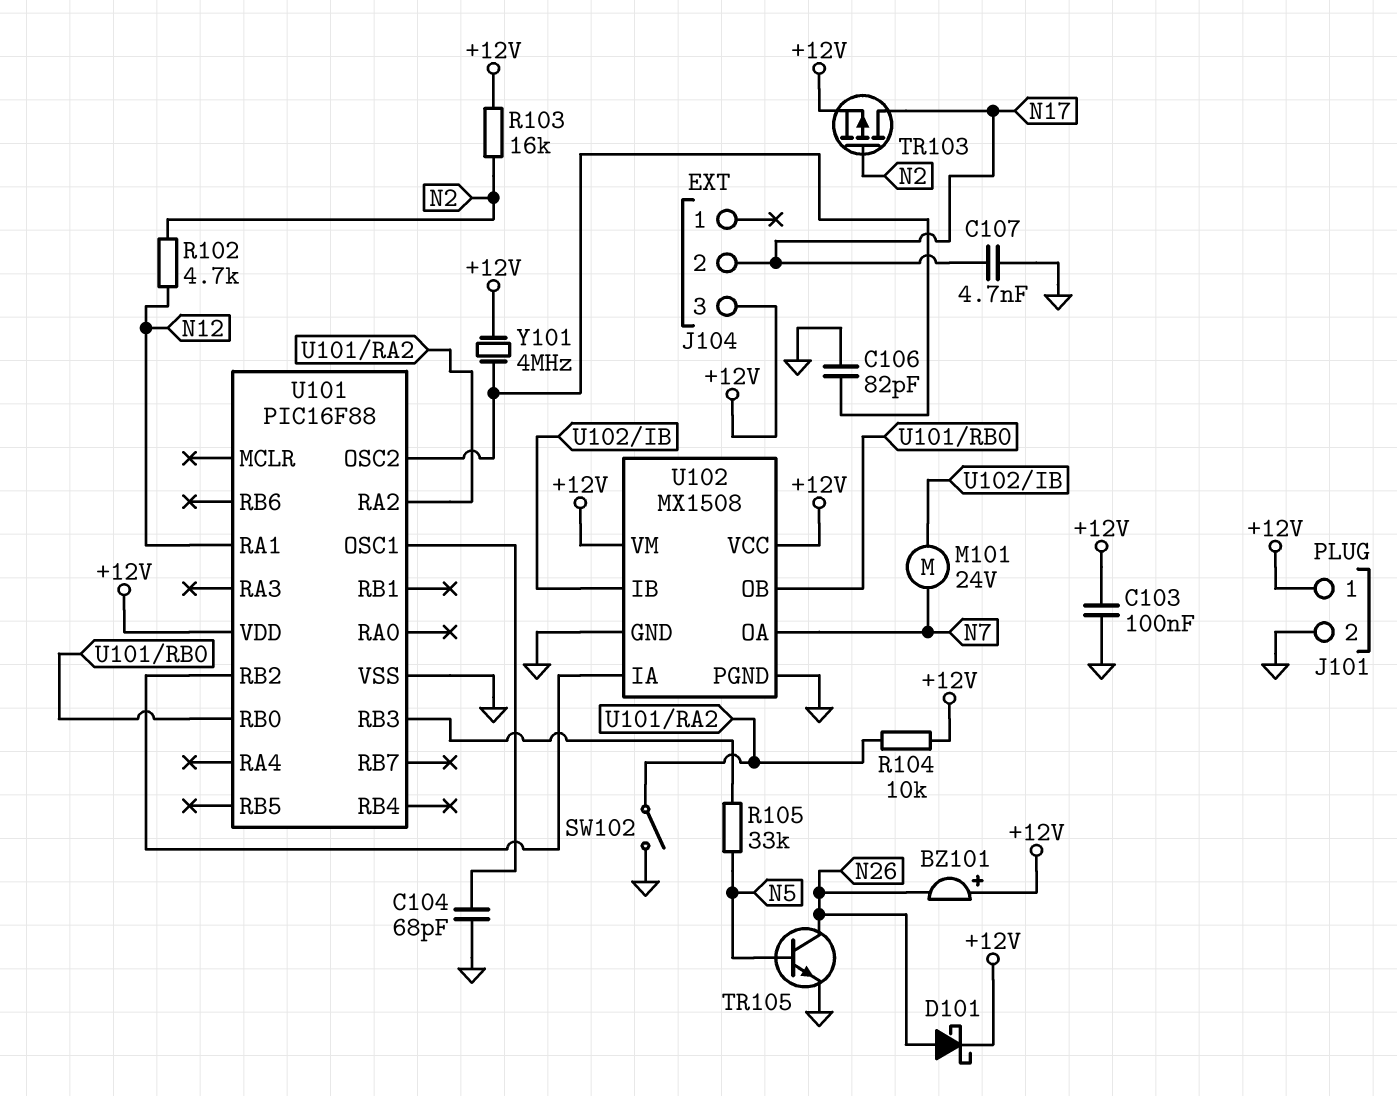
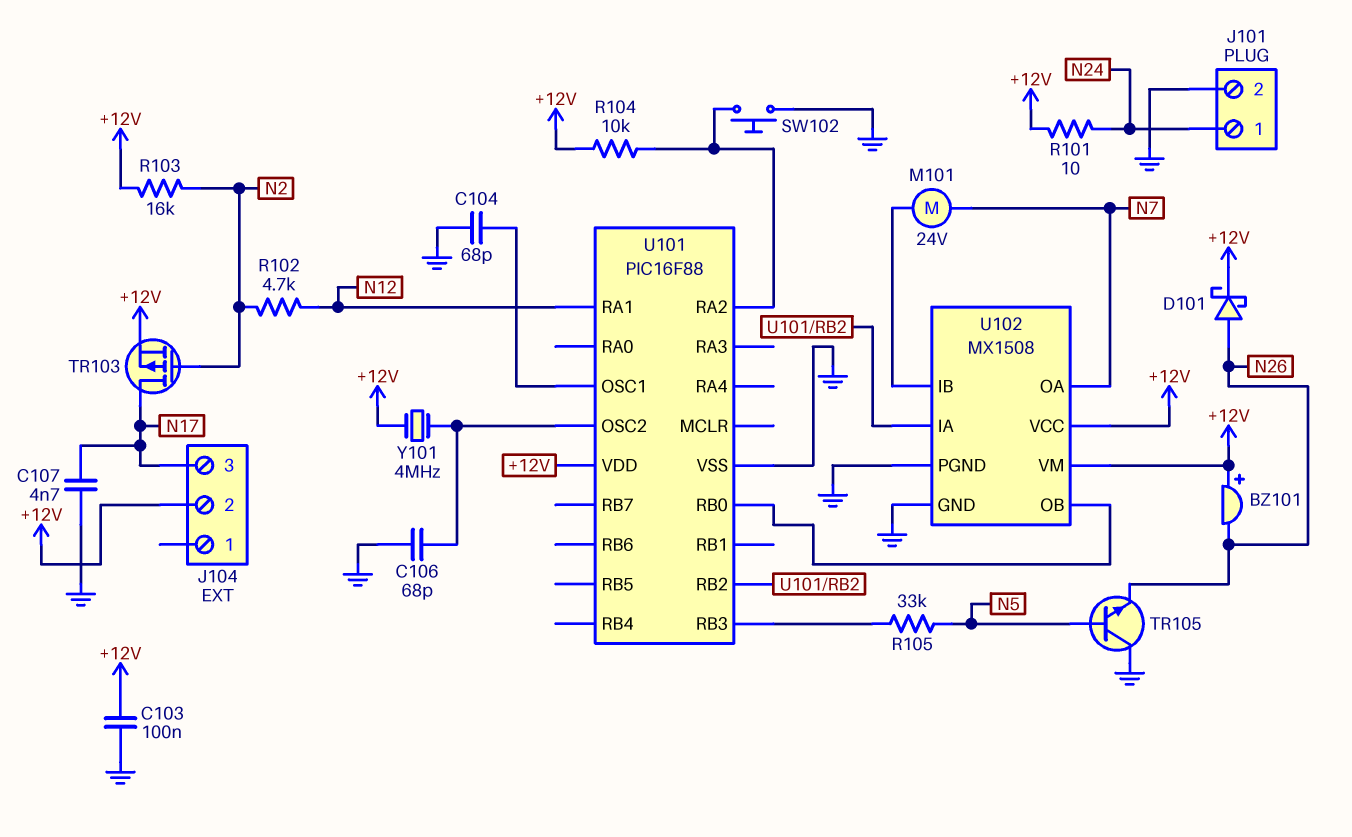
C106: 82pF (GND, U101/OSC2) -> 68pF (GND, U101/OSC2)
J101 pin 1: +12V -> N24
J104 pin 2: N17 -> +12V
J104 pin 3: +12V -> N17
R101: none -> 10 (+12V, N24)
SW102: switch (GND, U101/RA2) -> button (GND, U101/RA2)
TR105: NPN (B N5, C N26, E GND) -> NPN (B N5, C GND, E N26)

